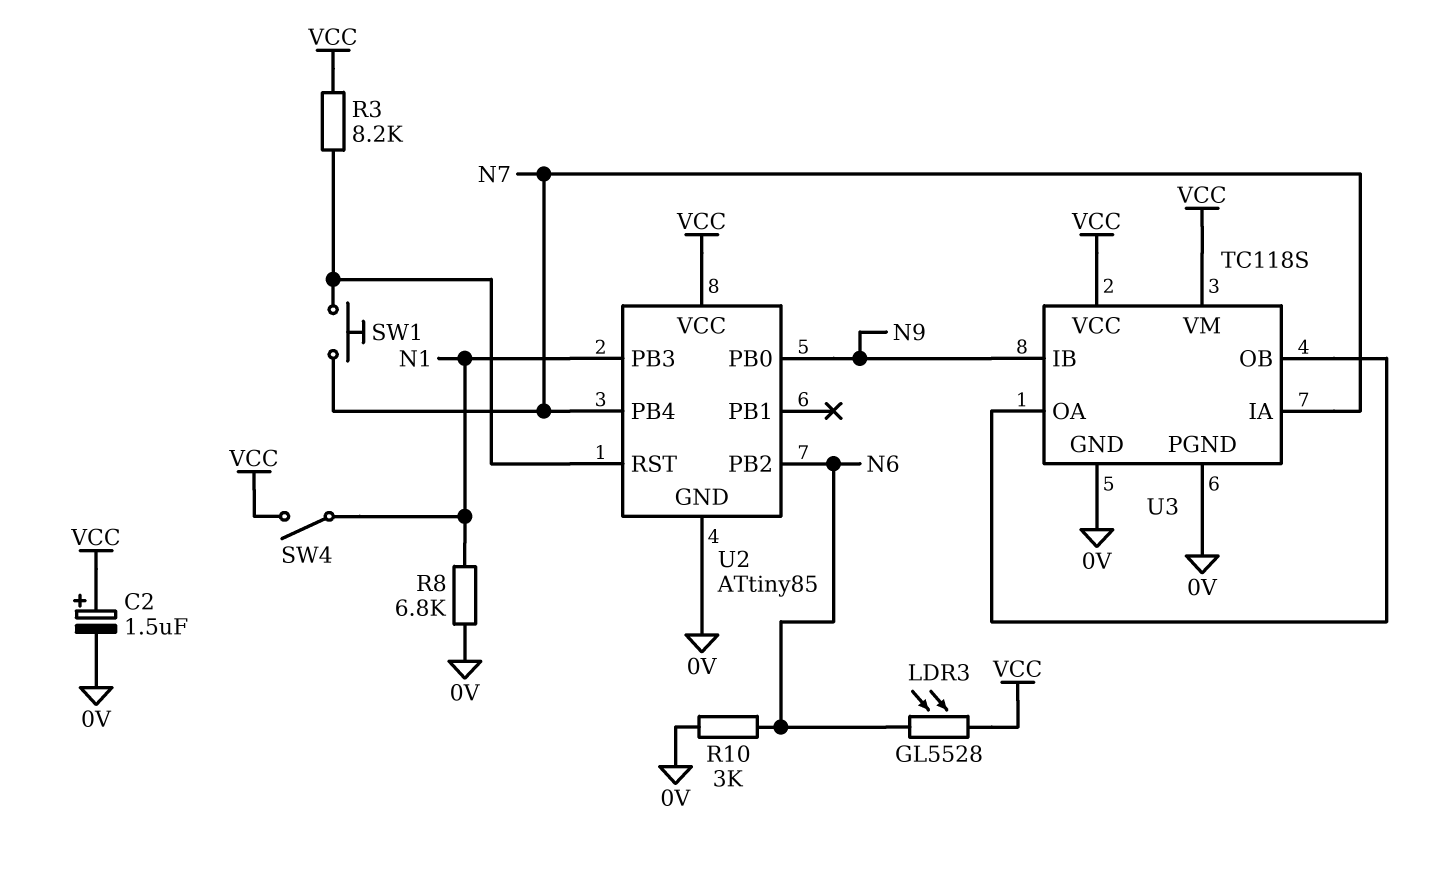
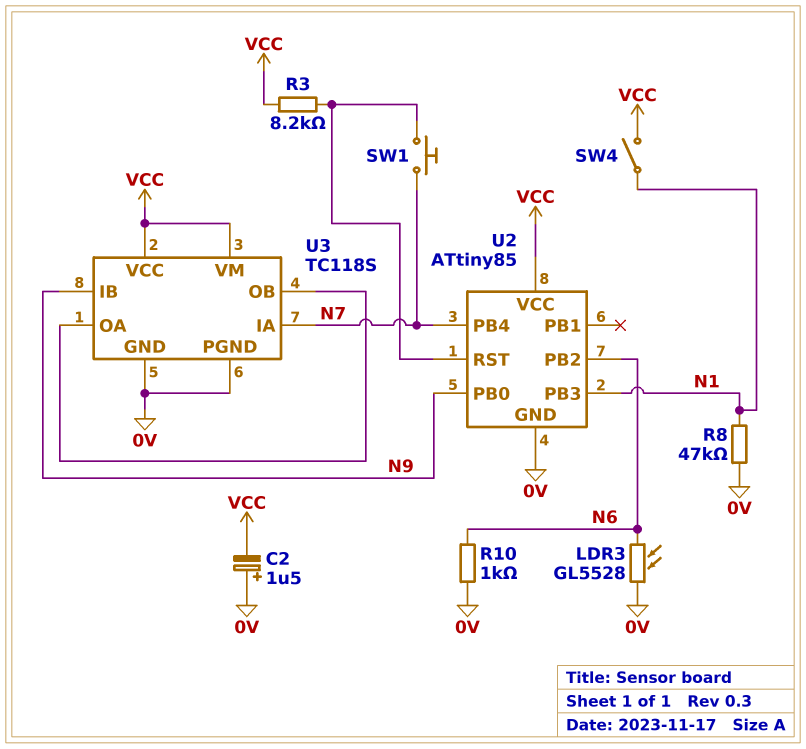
C2: 1.5uF (plus VCC, minus 0V) -> 1.5uF (plus 0V, minus VCC)
LDR3: GL5528 (N6, VCC) -> GL5528 (0V, N6)
R8: 6.8k (0V, N1) -> 47k (0V, N1)
R10: 3k (0V, N6) -> 1k (0V, N6)

